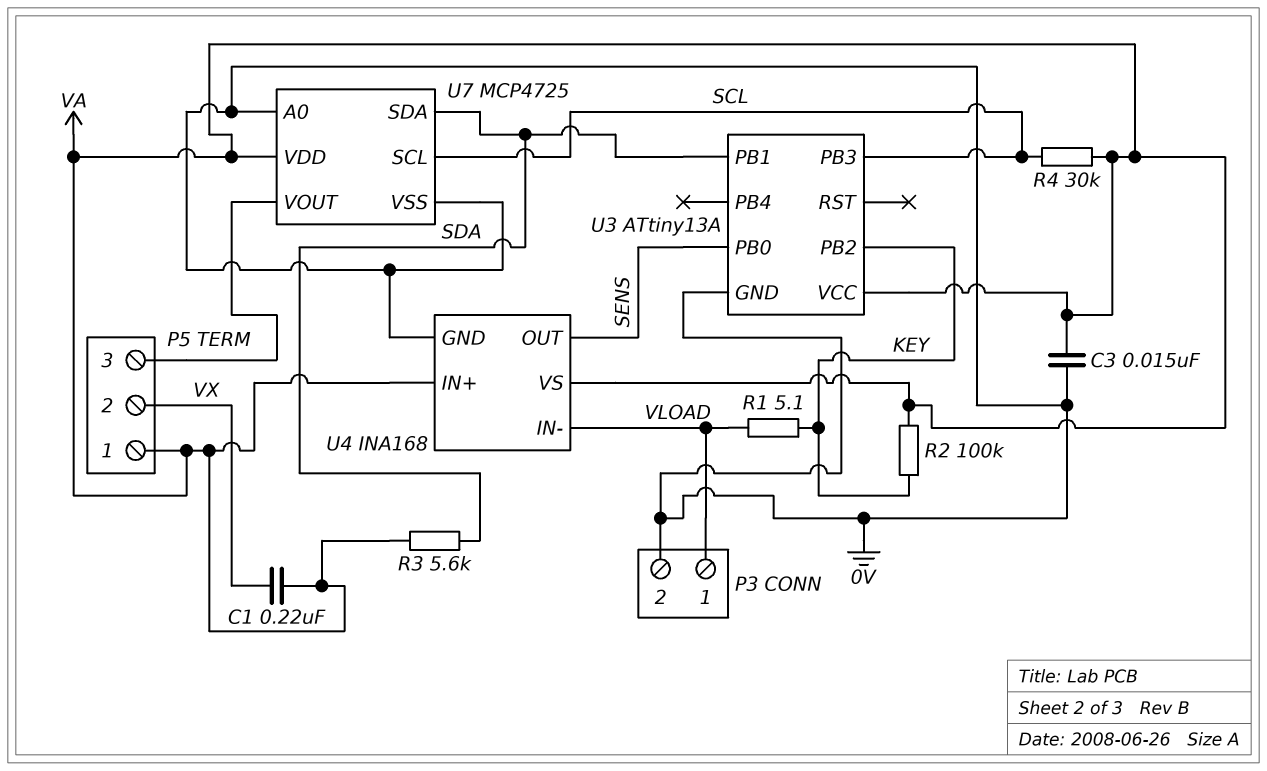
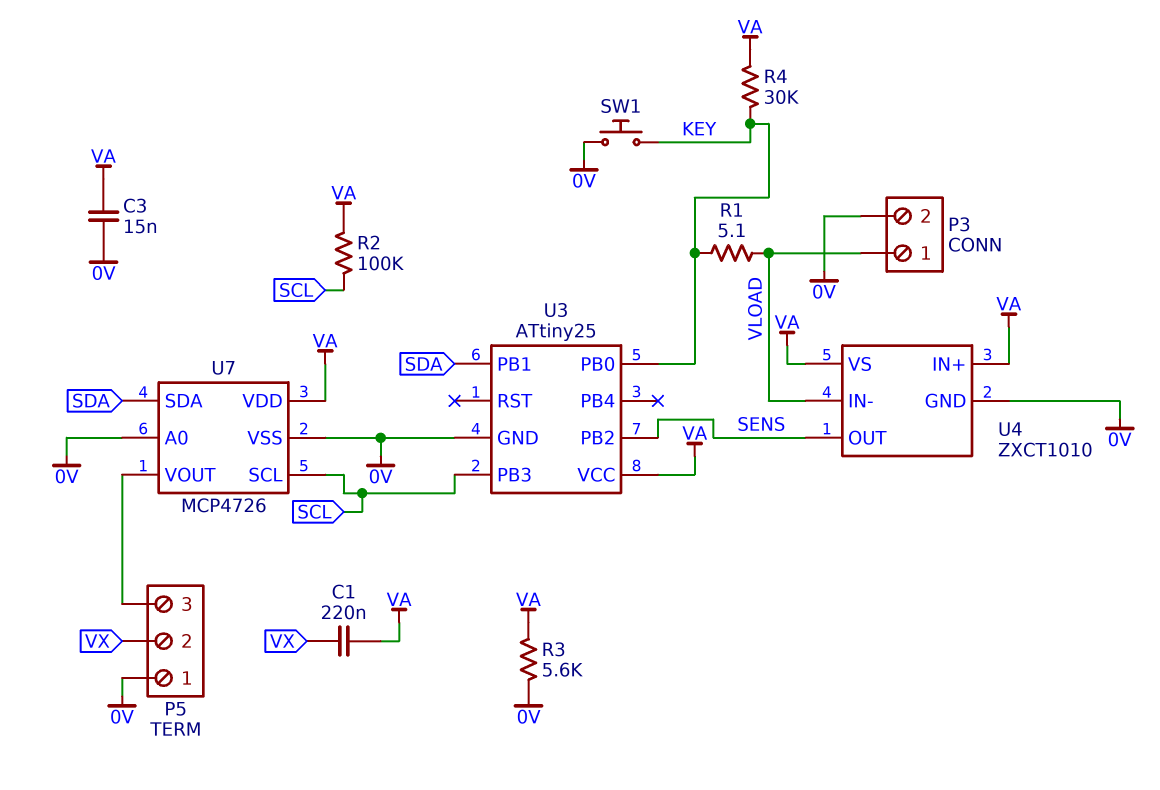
P5 pin 1: VA -> 0V
R2: 100k (KEY, VA) -> 100k (SCL, VA)
R3: 5.6k (SDA, VA) -> 5.6k (0V, VA)
R4: 30k (SCL, VA) -> 30k (KEY, VA)
SW1: none -> button (0V, KEY)
U3: ATtiny13A -> ATtiny25
U3 pin PB0: SENS -> KEY
U3 pin PB2: KEY -> SENS
U4: INA168 -> ZXCT1010
U7: MCP4725 -> MCP4726

